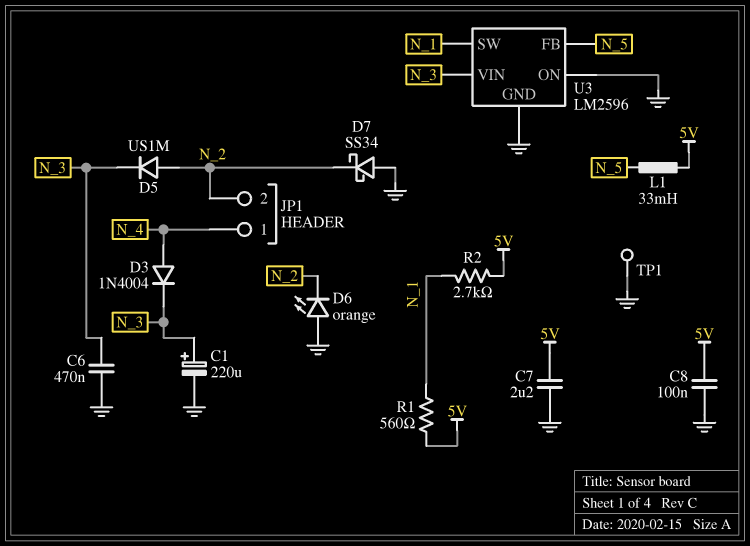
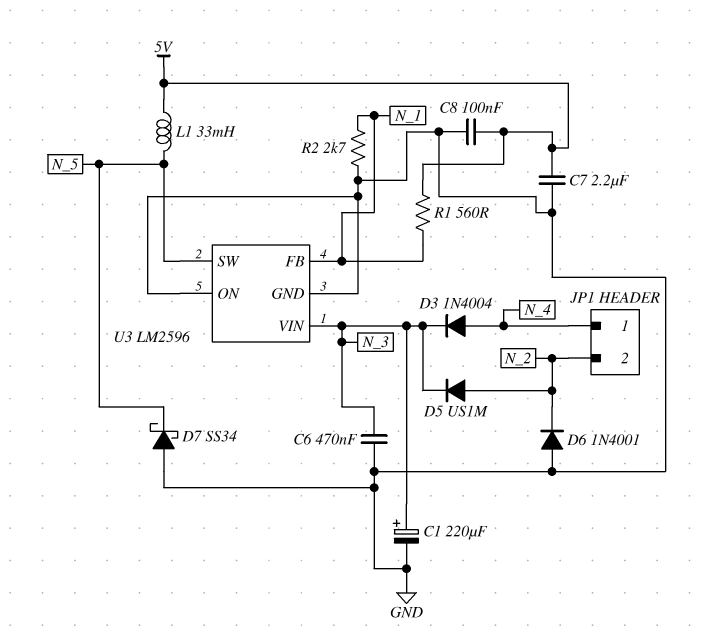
D6: LED orange (A GND, K N_2) -> diode 1N4001 (A GND, K N_2)
D7: schottky SS34 (A GND, K N_2) -> schottky SS34 (A GND, K N_5)
R2: 2.7k (5V, N_1) -> 2.7k (GND, N_1)
TP1: test point (GND) -> none
U3 pin FB: N_5 -> N_1
U3 pin SW: N_1 -> N_5

